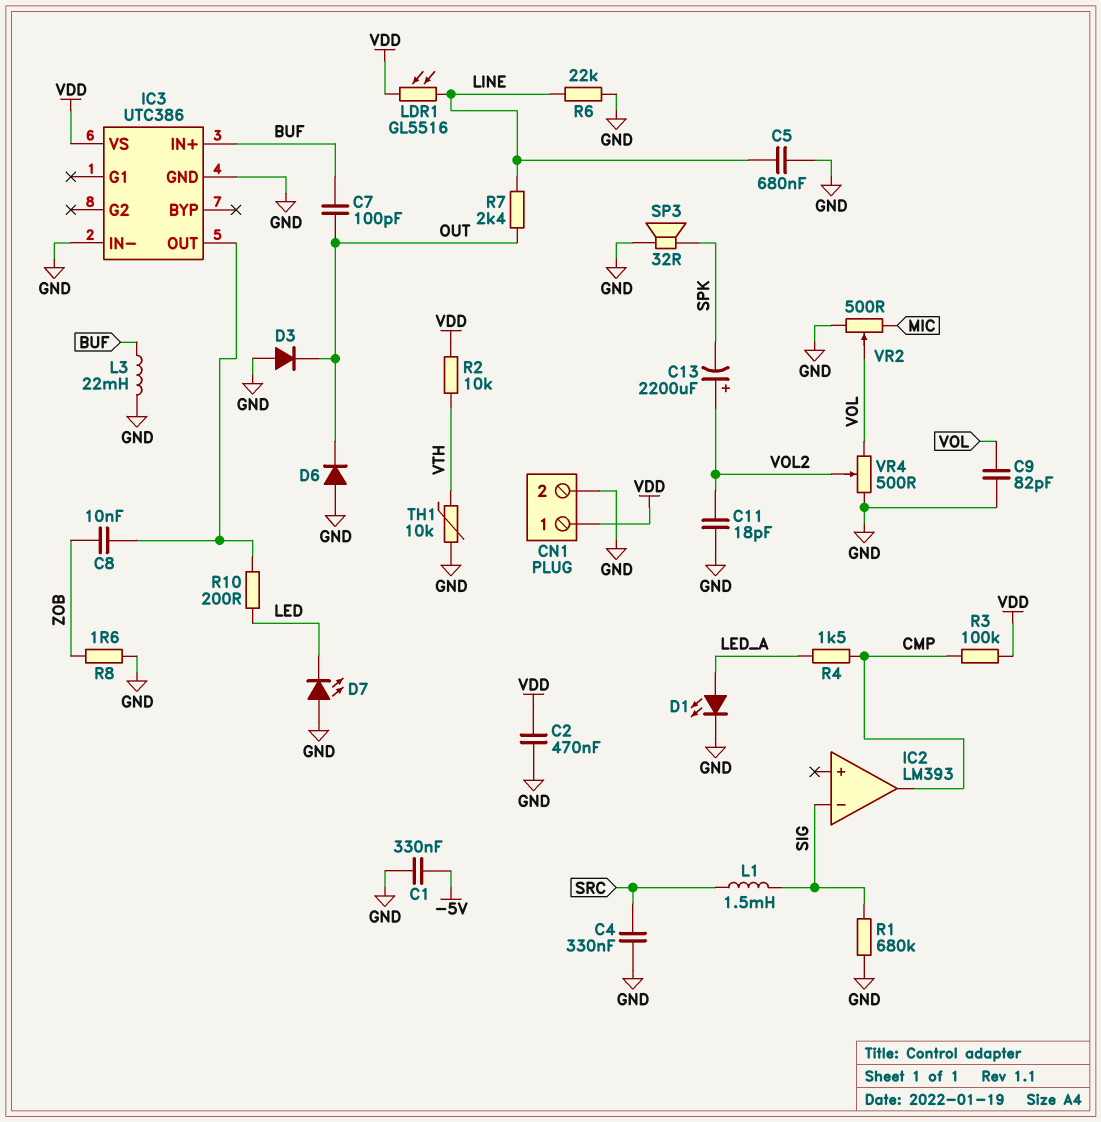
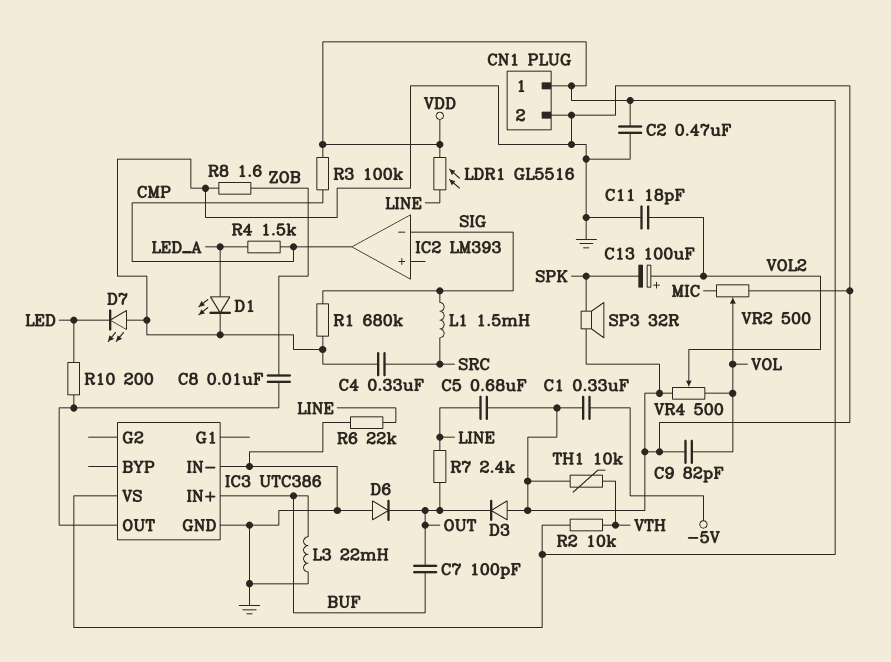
C13: 2200uF (plus VOL2, minus SPK) -> 100uF (plus VOL2, minus SPK)

